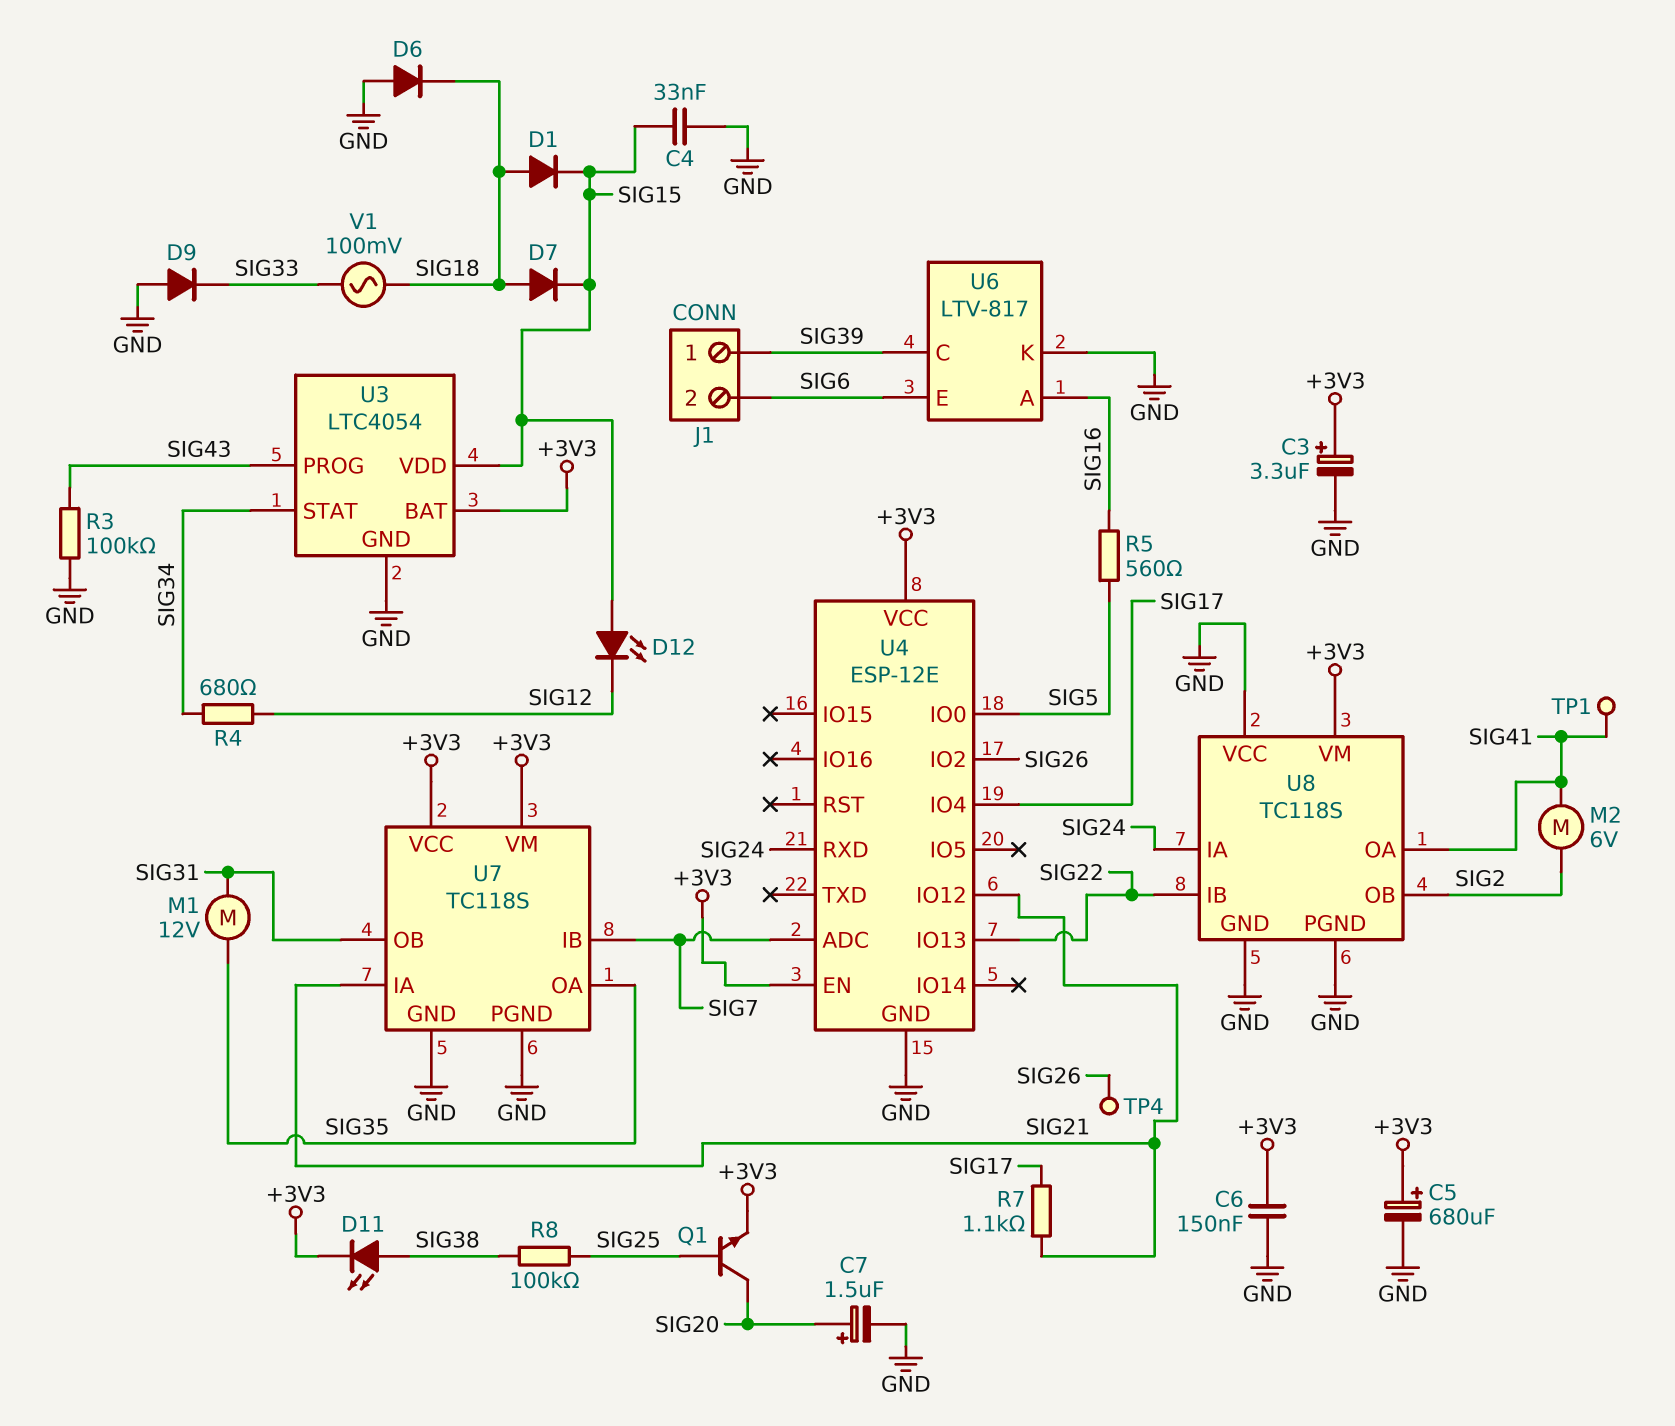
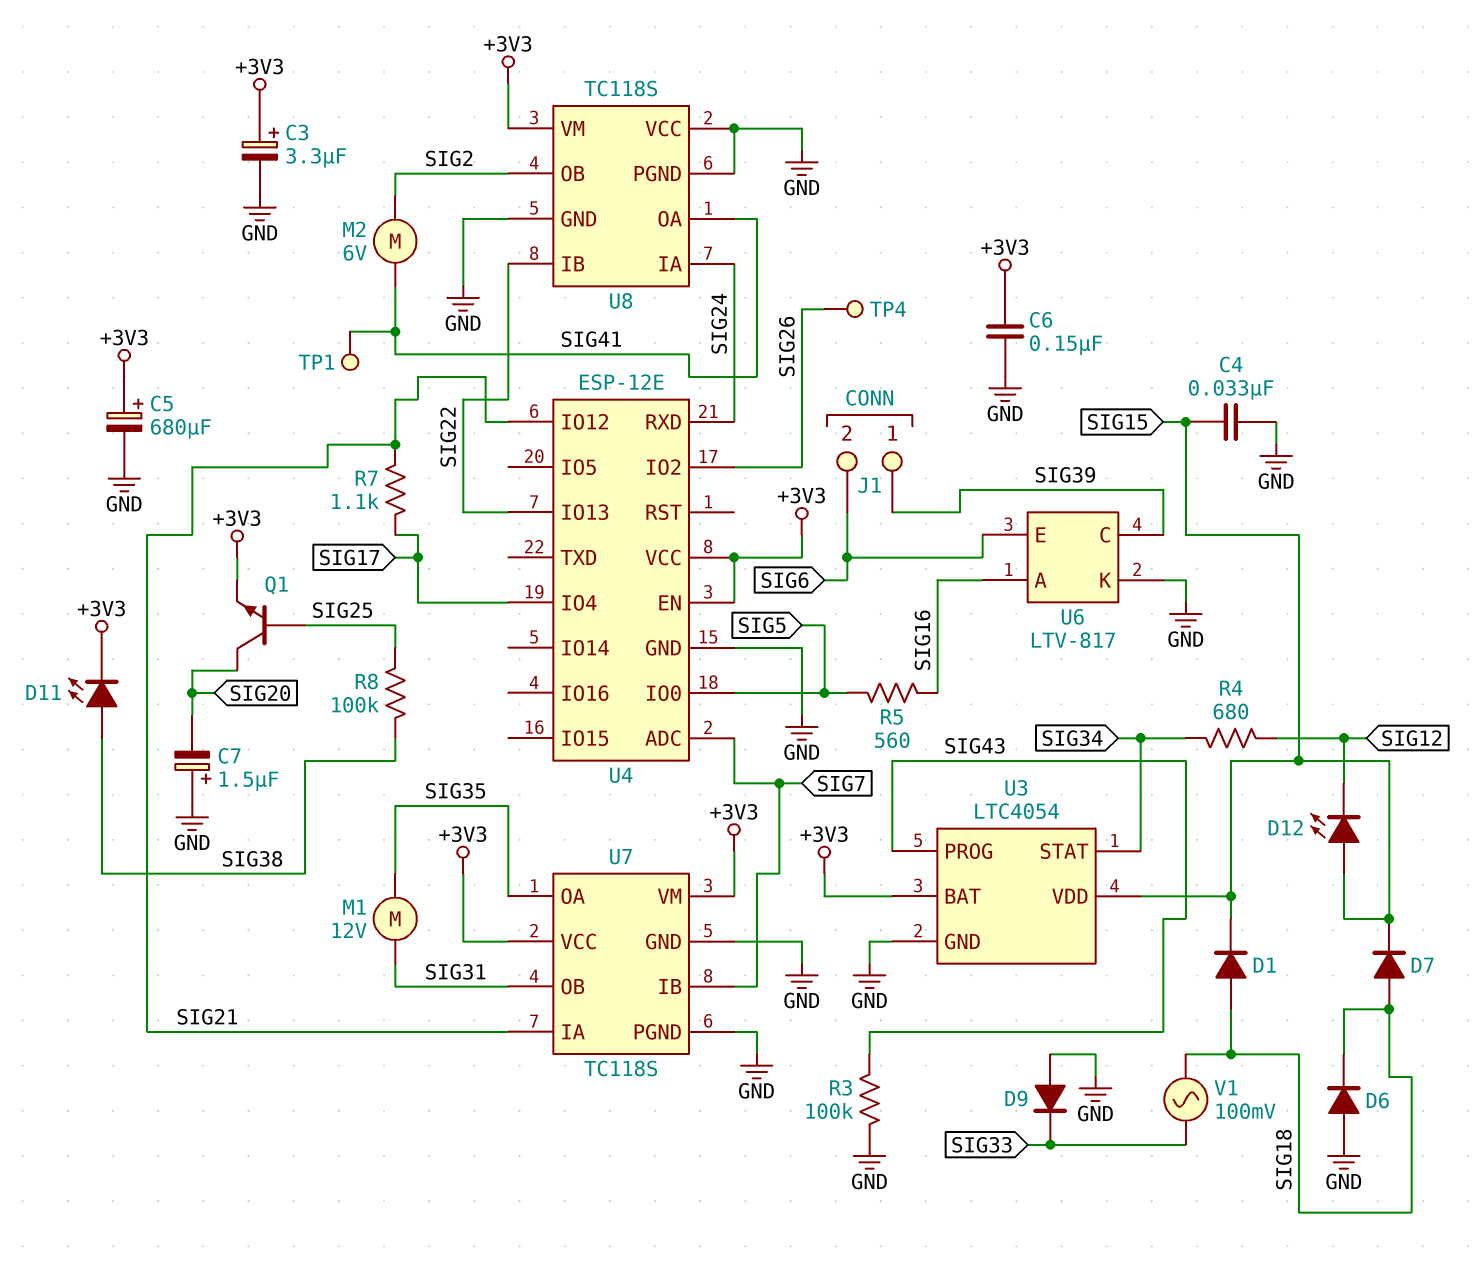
C7: 1.5uF (plus SIG20, minus GND) -> 1.5uF (plus GND, minus SIG20)

